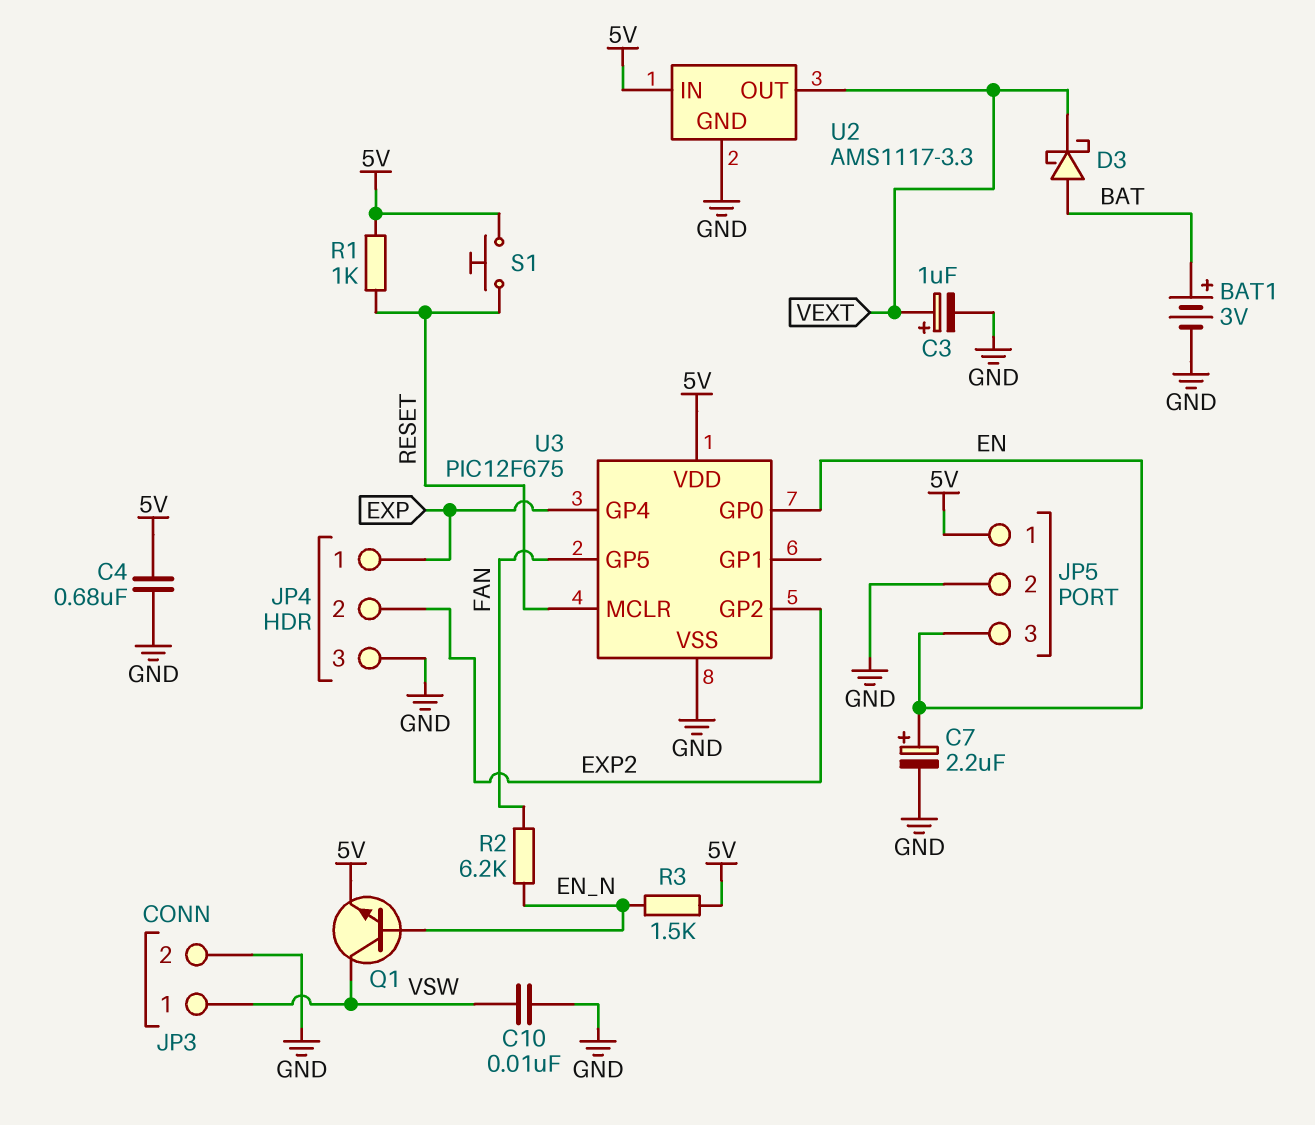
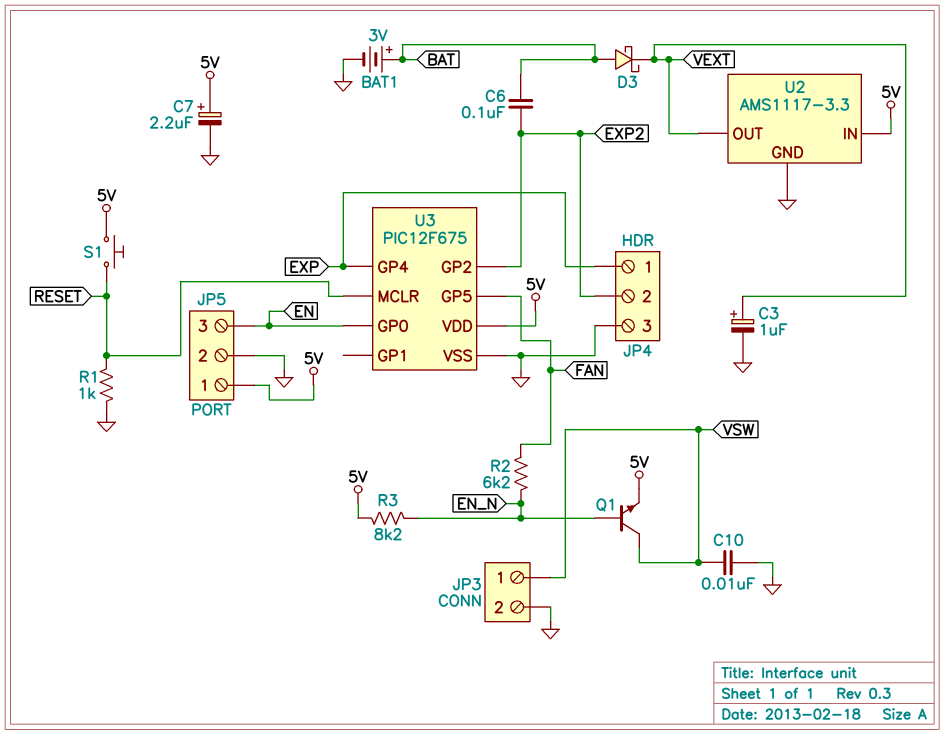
C4: 680nF (5V, GND) -> none
C6: none -> 100nF (BAT, EXP2)
C7: 2.2uF (plus EN, minus GND) -> 2.2uF (plus 5V, minus GND)
R1: 1k (5V, RESET) -> 1k (GND, RESET)
R3: 1.5k (5V, EN_N) -> 8.2k (5V, EN_N)

